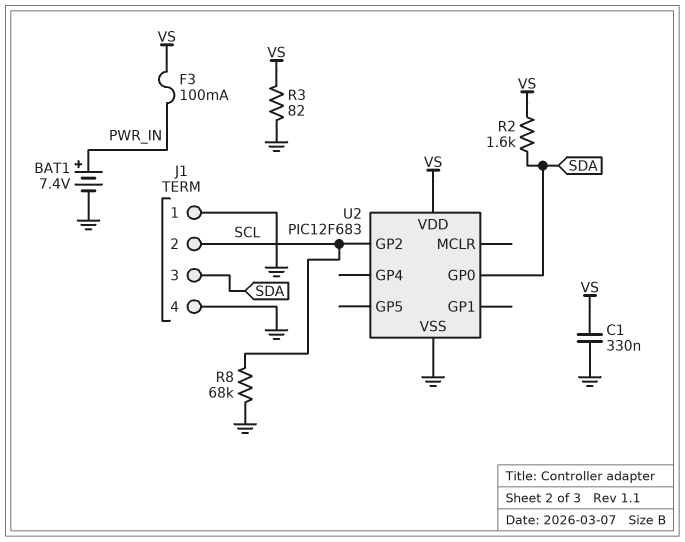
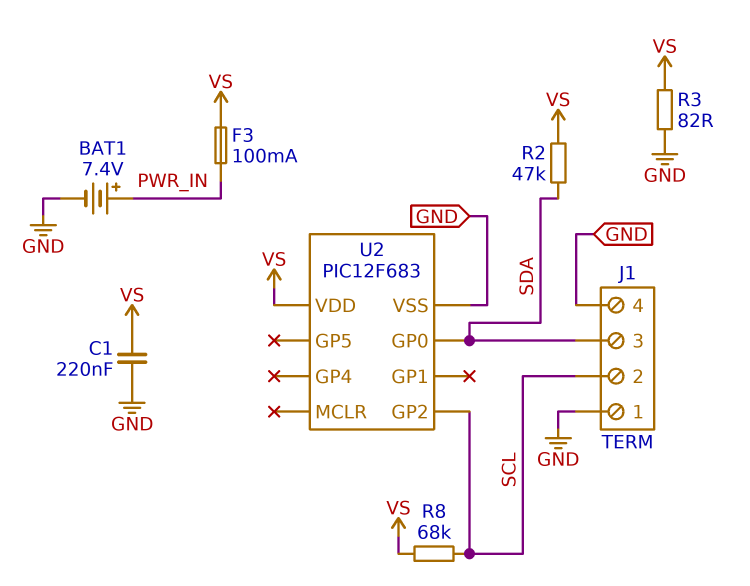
C1: 330nF (GND, VS) -> 220nF (GND, VS)
R2: 1.6k (SDA, VS) -> 47k (SDA, VS)
R8: 68k (GND, SCL) -> 68k (SCL, VS)

